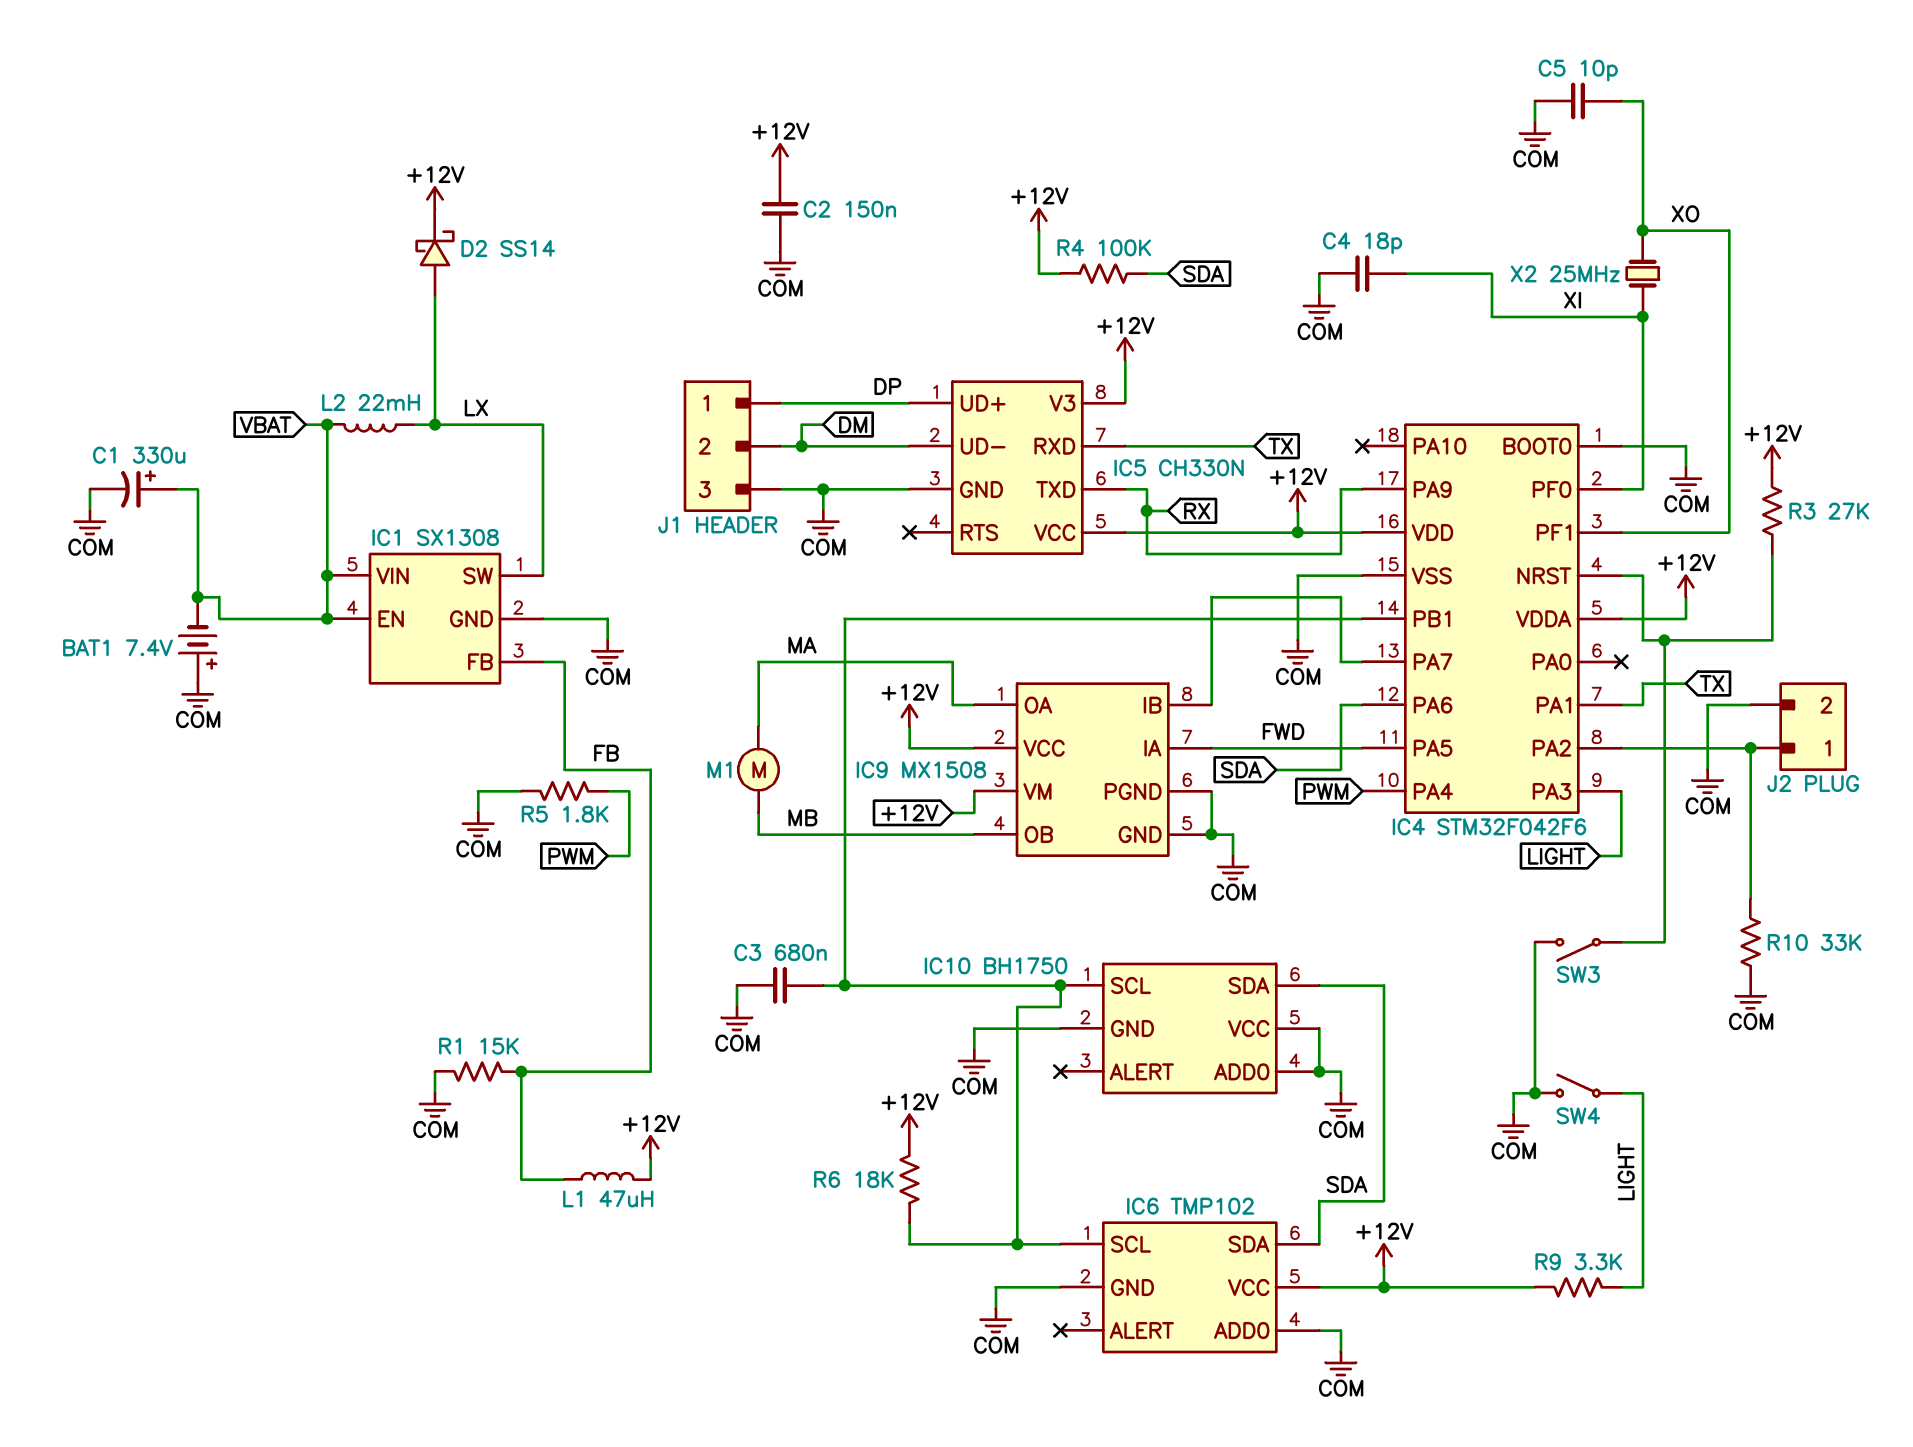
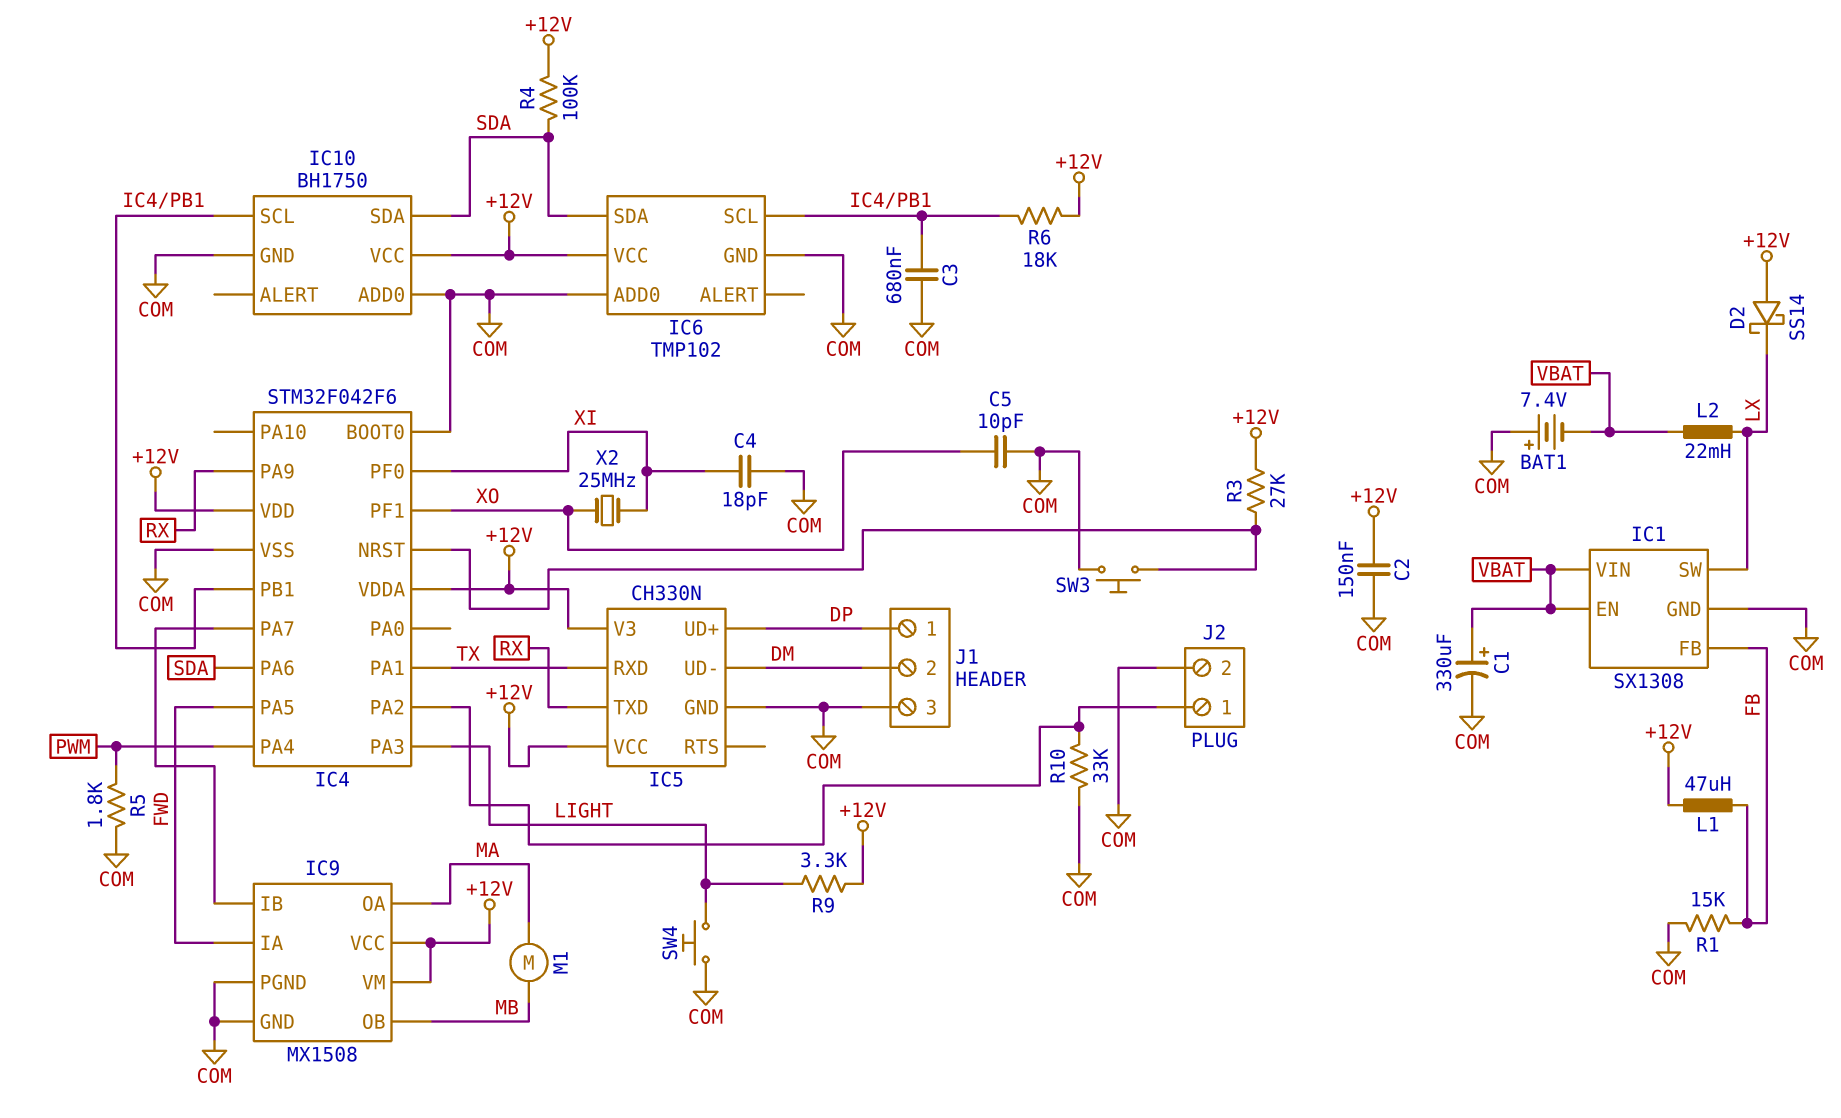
D2: schottky SS14 (A LX, K +12V) -> schottky SS14 (A +12V, K LX)
IC10 pin VCC: COM -> +12V
SW3: switch (COM, IC4/NRST) -> button (COM, IC4/NRST)
SW4: switch (COM, LIGHT) -> button (COM, LIGHT)

